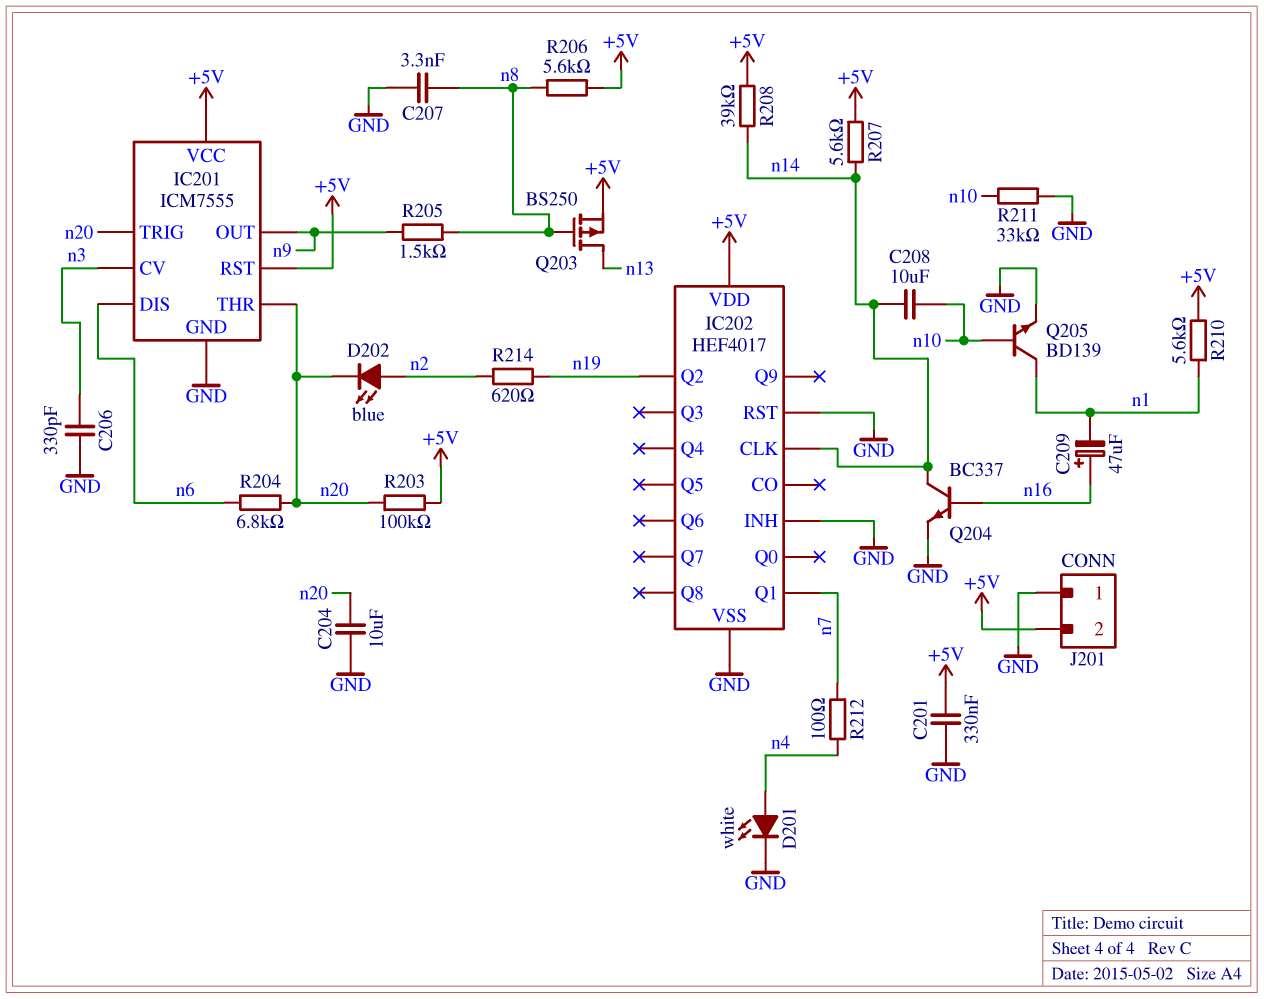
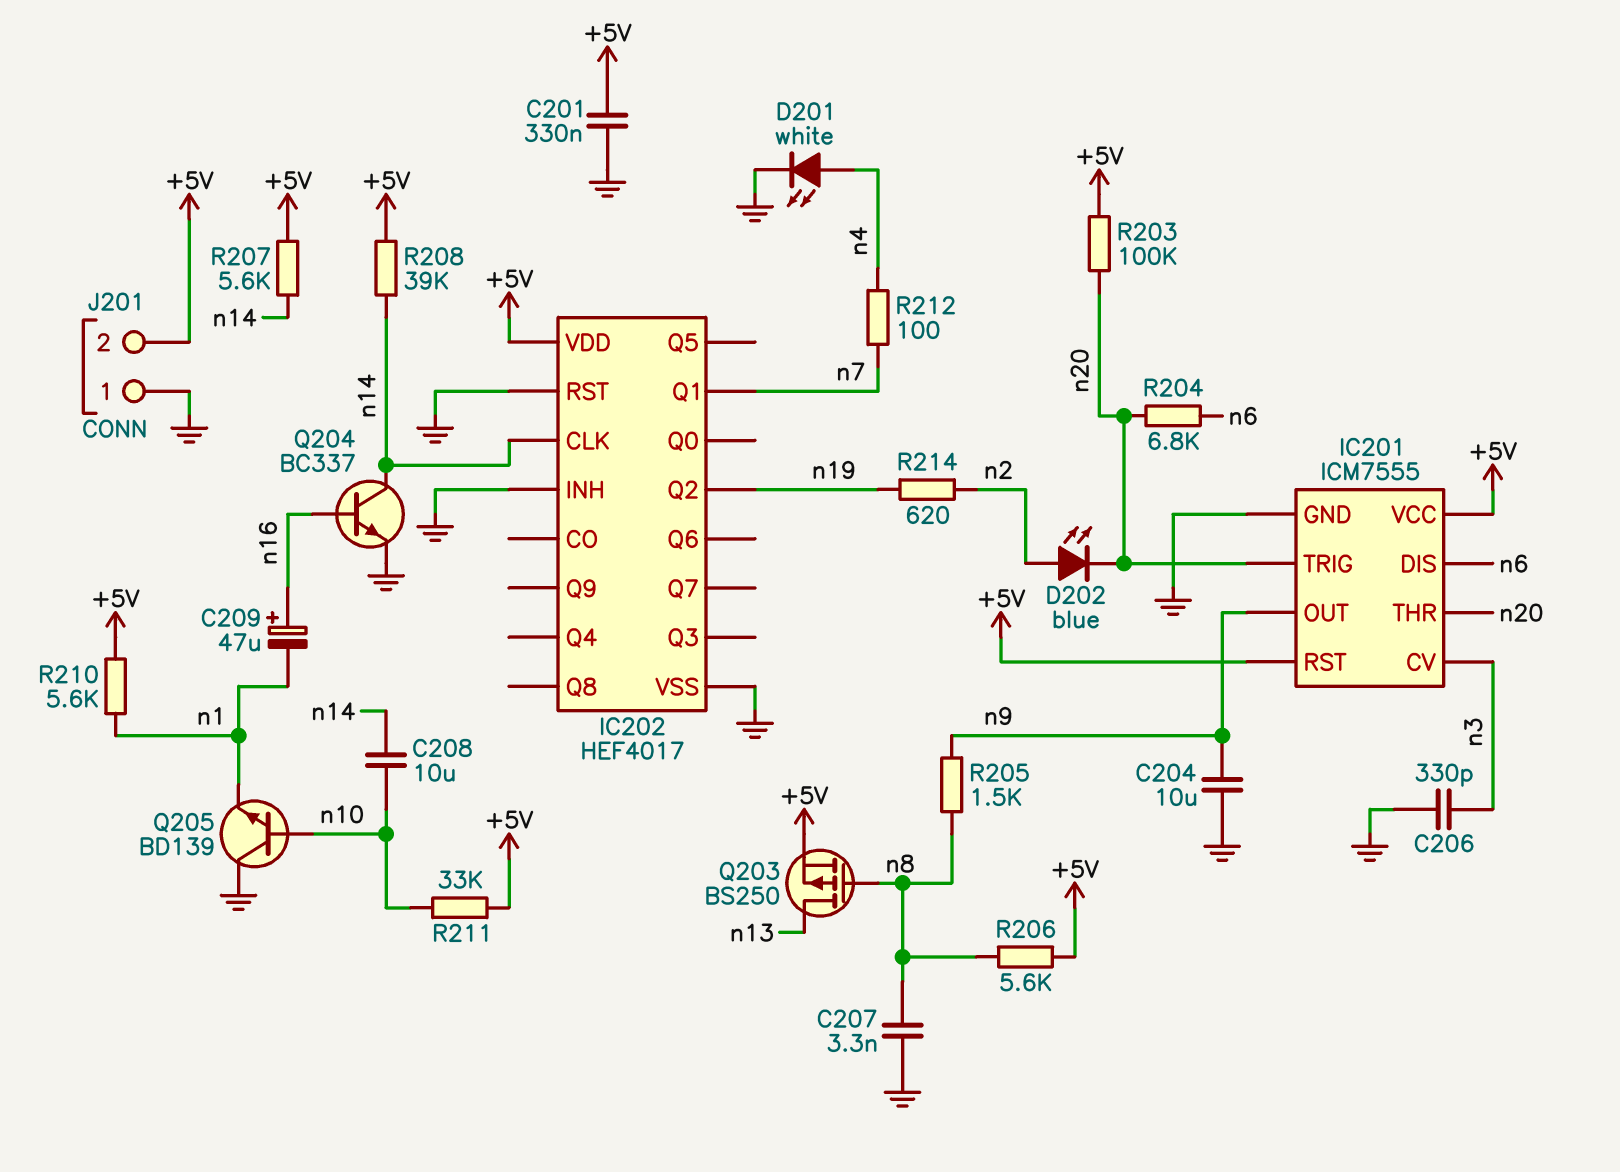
C204: 10uF (GND, n20) -> 10uF (GND, n9)
Q205: NPN BD139 (B n10, C n1, E GND) -> NPN BD139 (B n10, C GND, E n1)
R211: 33k (GND, n10) -> 33k (+5V, n10)

